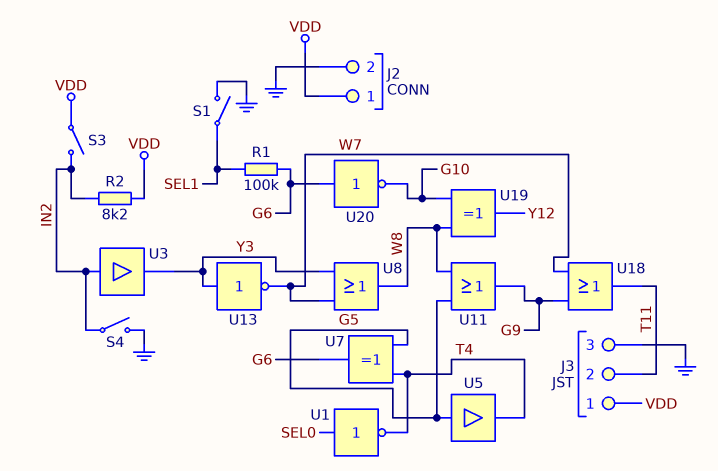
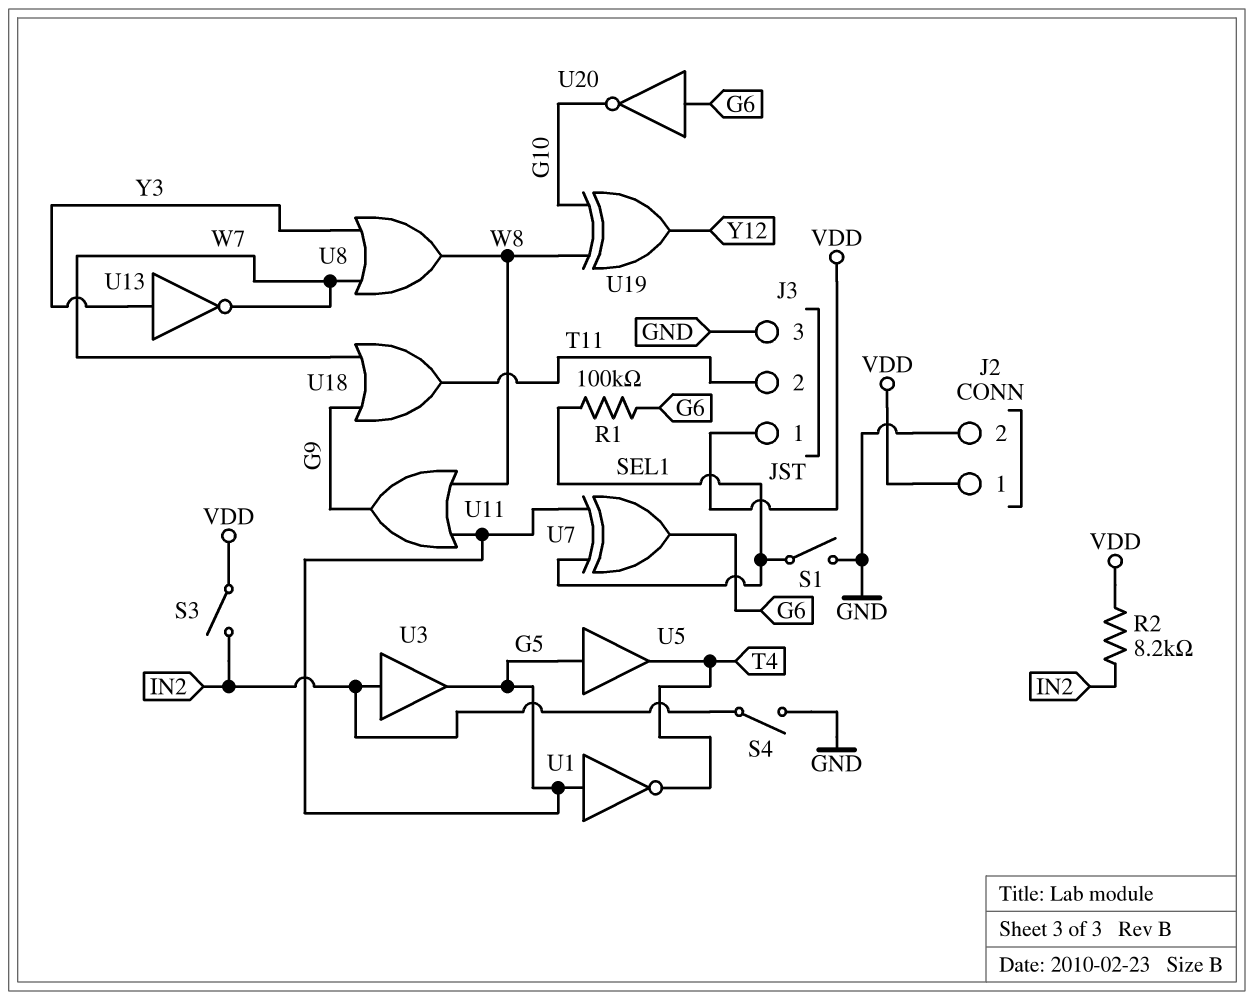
U1: NOT (in SEL0, out T4) -> NOT (in G5, out T4)
U3: buffer (in IN2, out Y3) -> buffer (in IN2, out G5)
U7: XOR (in G5, in T4, out G6) -> XOR (in G5, in SEL1, out G6)

